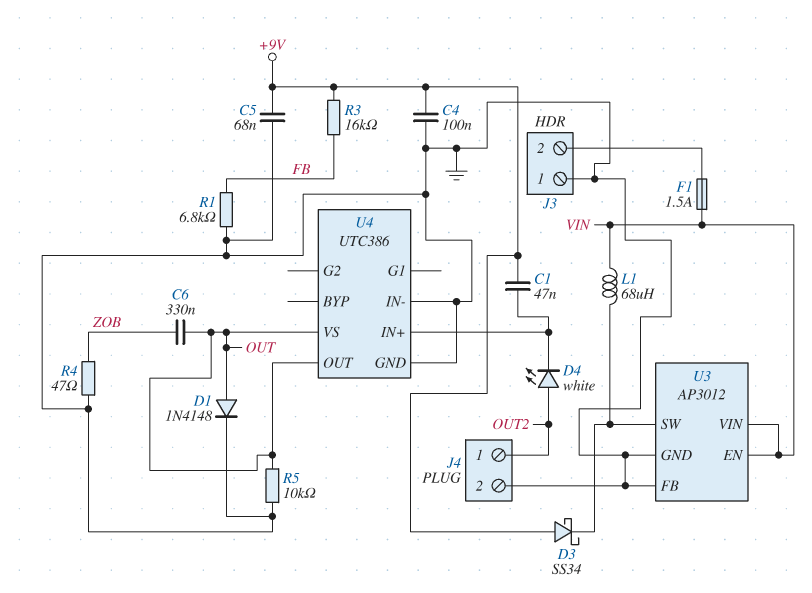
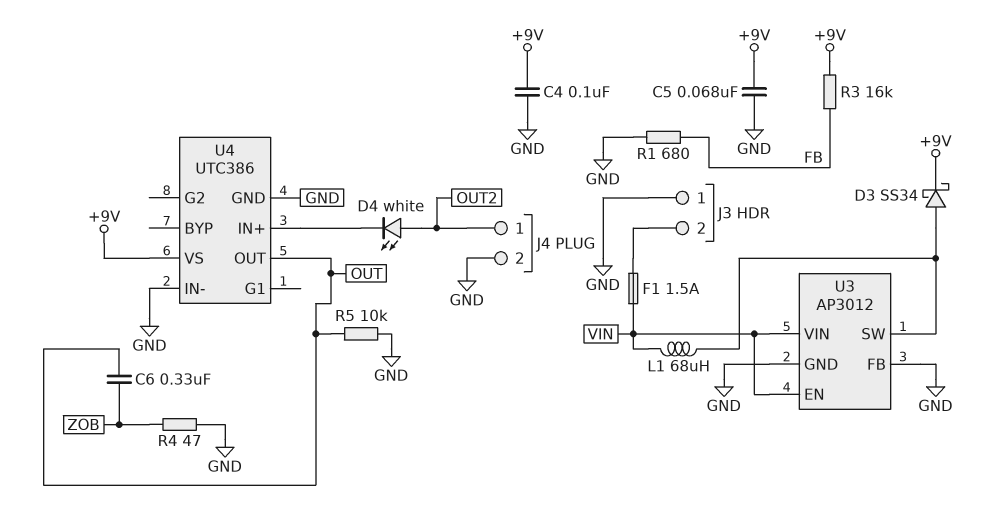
C1: 47nF (+9V, U4/IN+) -> none
D1: diode 1N4148 (A OUT, K GND) -> none
D3: schottky SS34 (A +9V, K U3/SW) -> schottky SS34 (A U3/SW, K +9V)
R1: 6.8k (FB, GND) -> 680 (FB, GND)
U4 pin VS: OUT -> +9V

